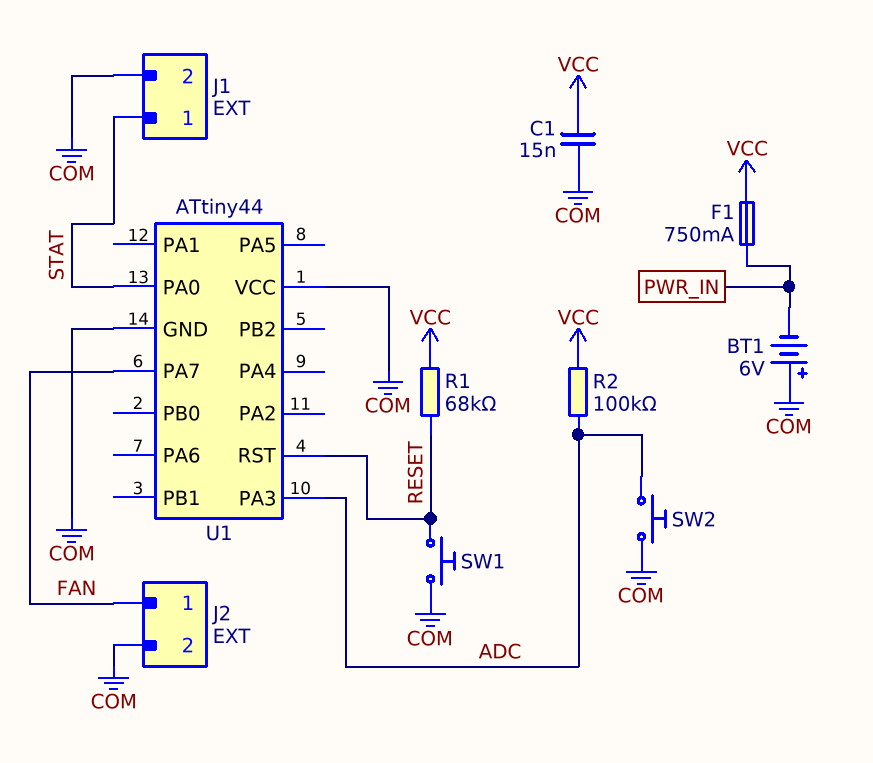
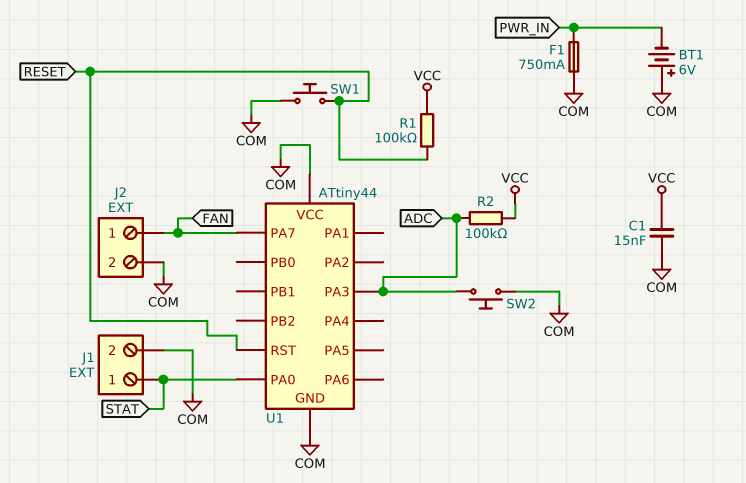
F1: 750mA (PWR_IN, VCC) -> 750mA (COM, PWR_IN)
R1: 68k (RESET, VCC) -> 100k (RESET, VCC)

